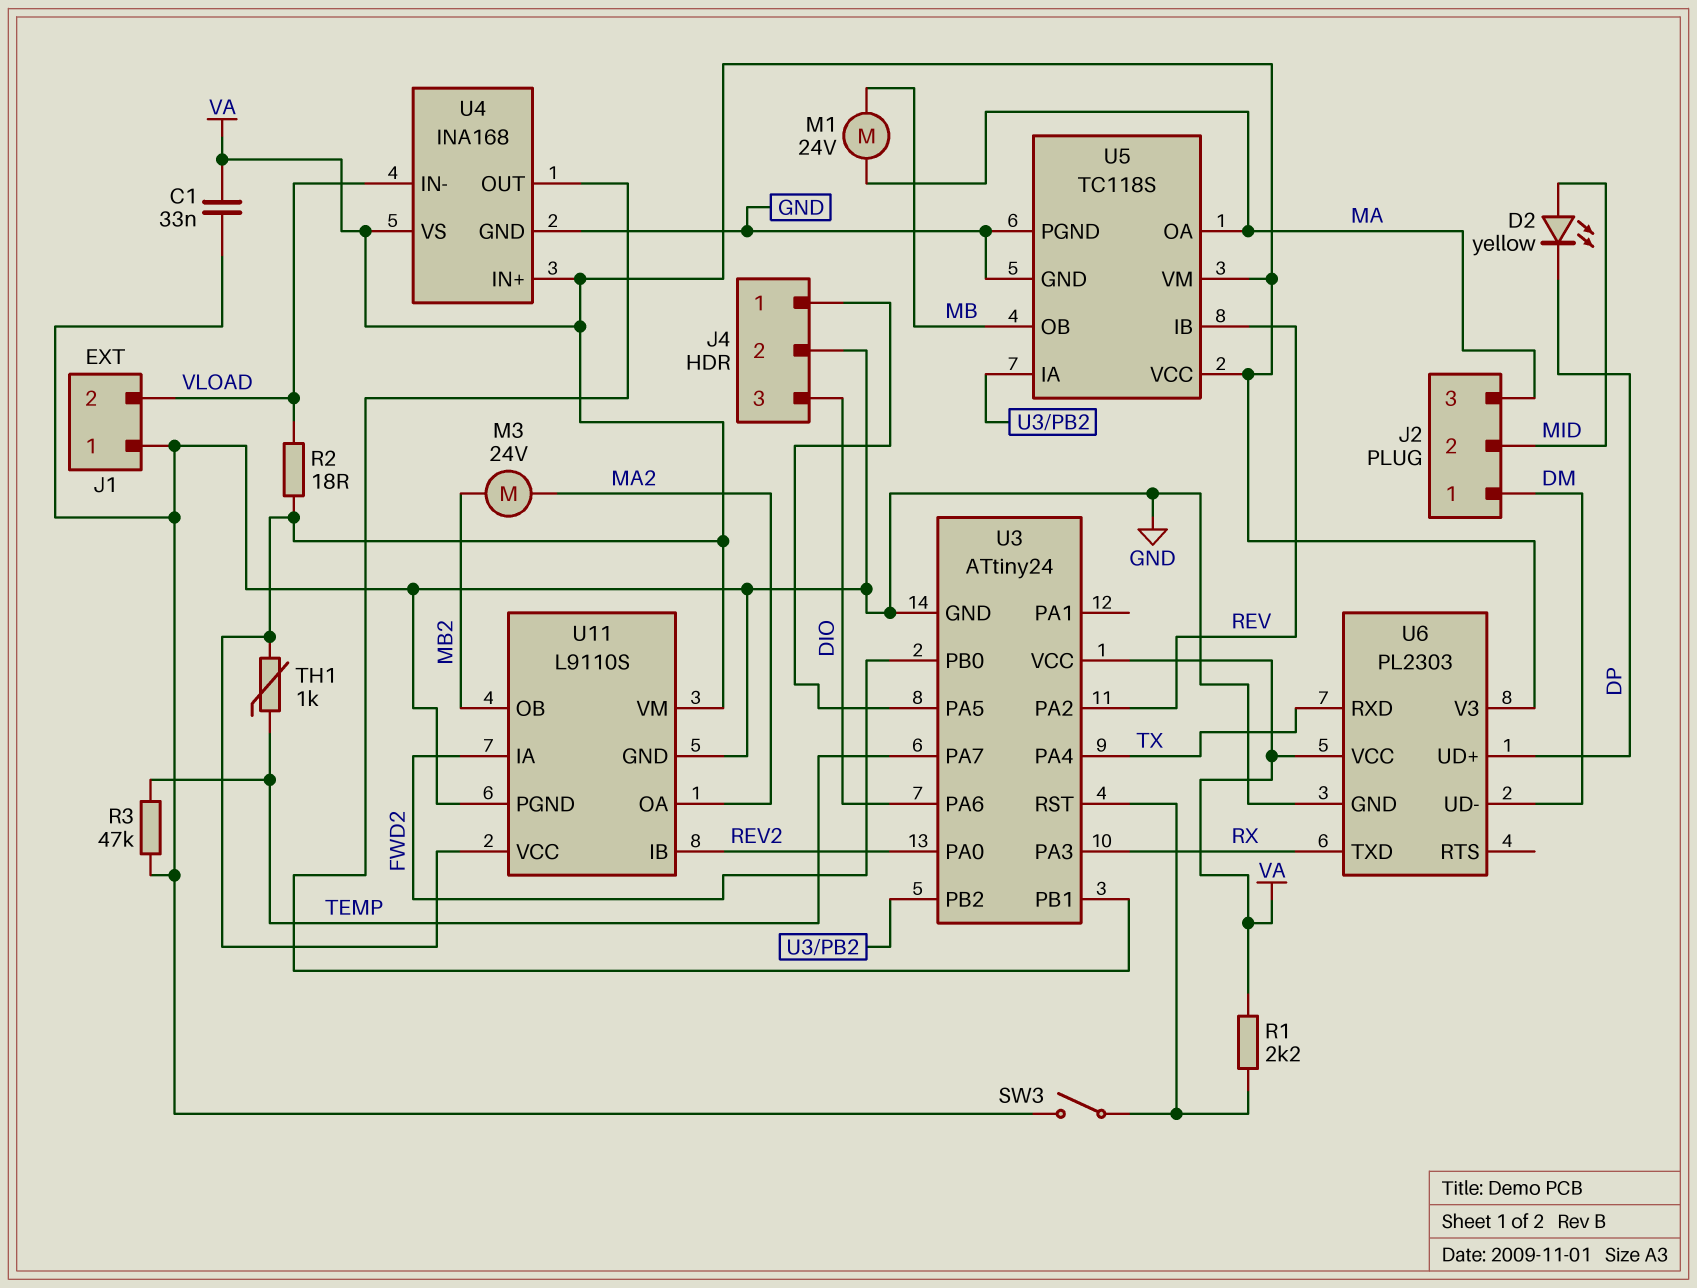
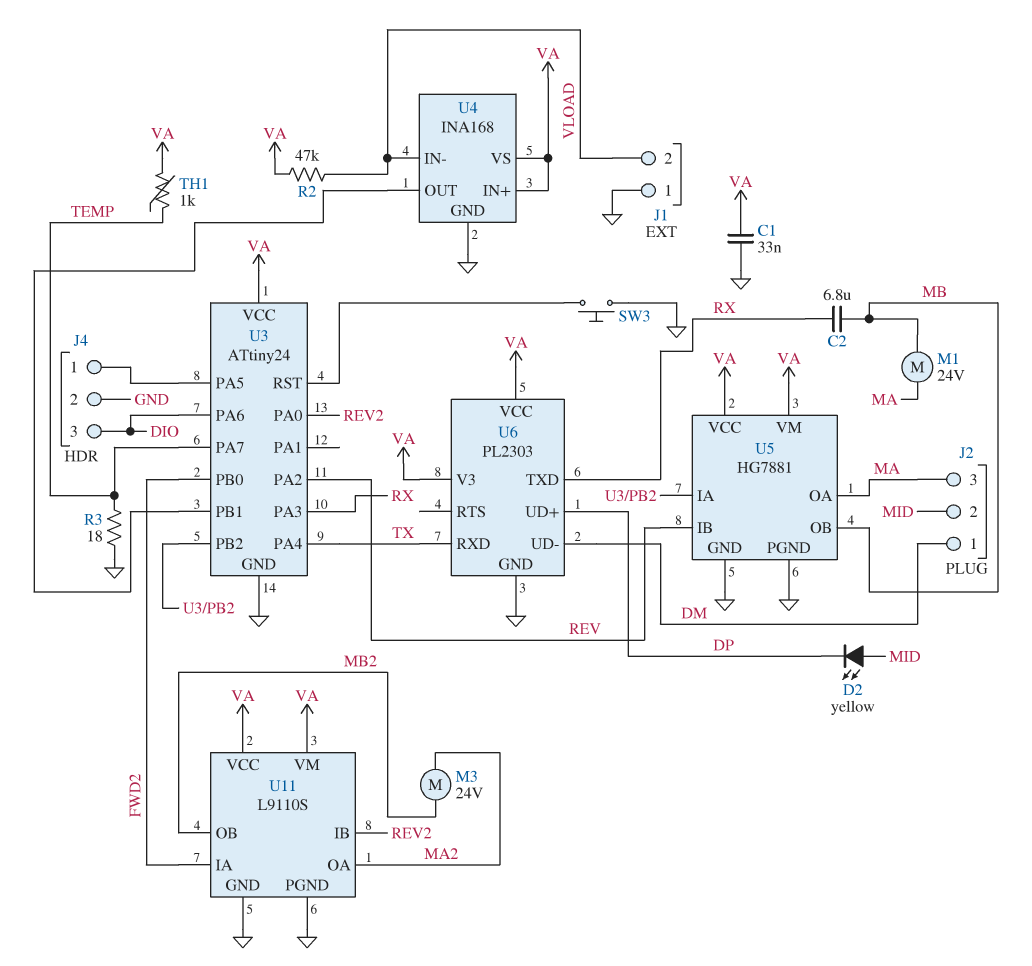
C2: none -> 6.8uF (MB, RX)
R1: 2.2k (U3/RST, VA) -> none
R2: 18 (VA, VLOAD) -> 47k (VA, VLOAD)
R3: 47k (GND, TEMP) -> 18 (GND, TEMP)
SW3: switch (GND, U3/RST) -> button (GND, U3/RST)
U5: TC118S -> HG7881

